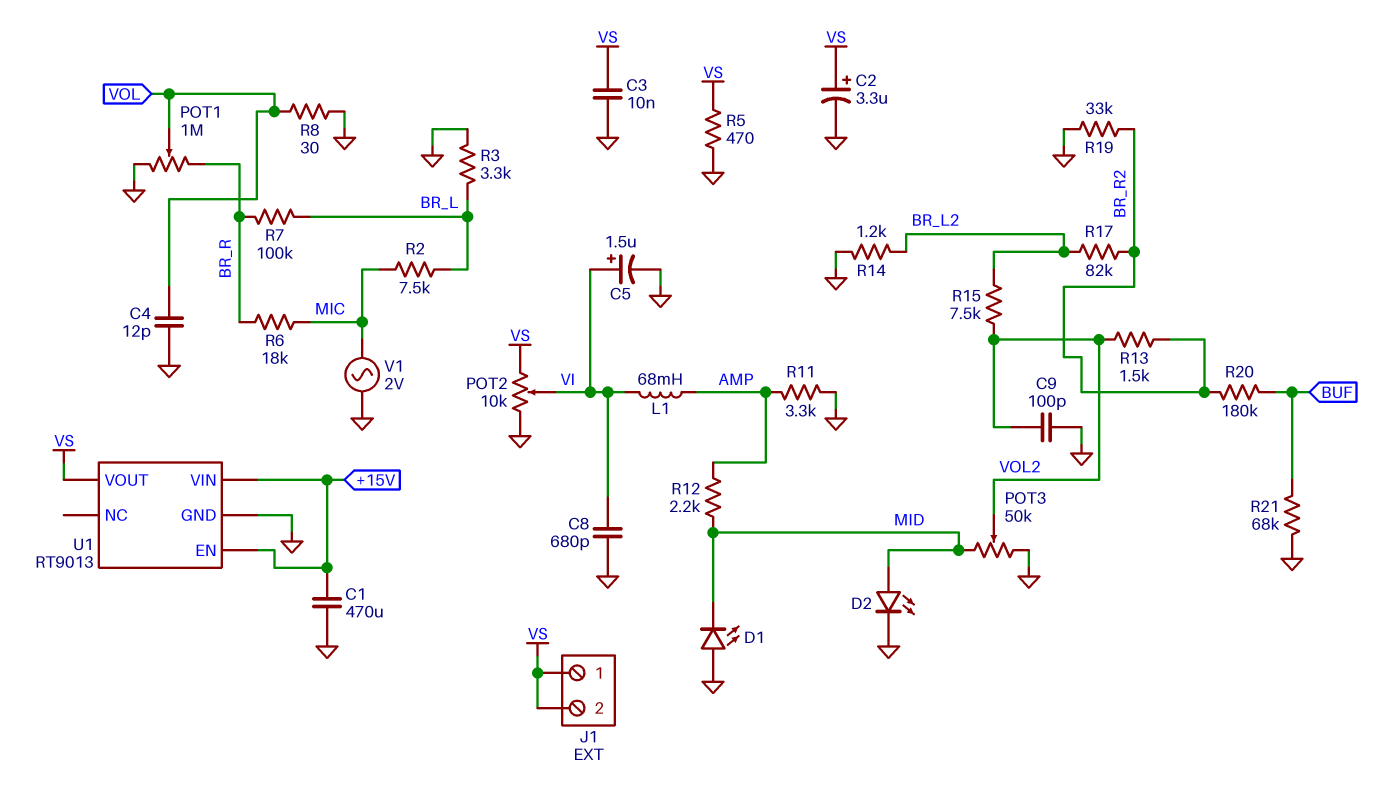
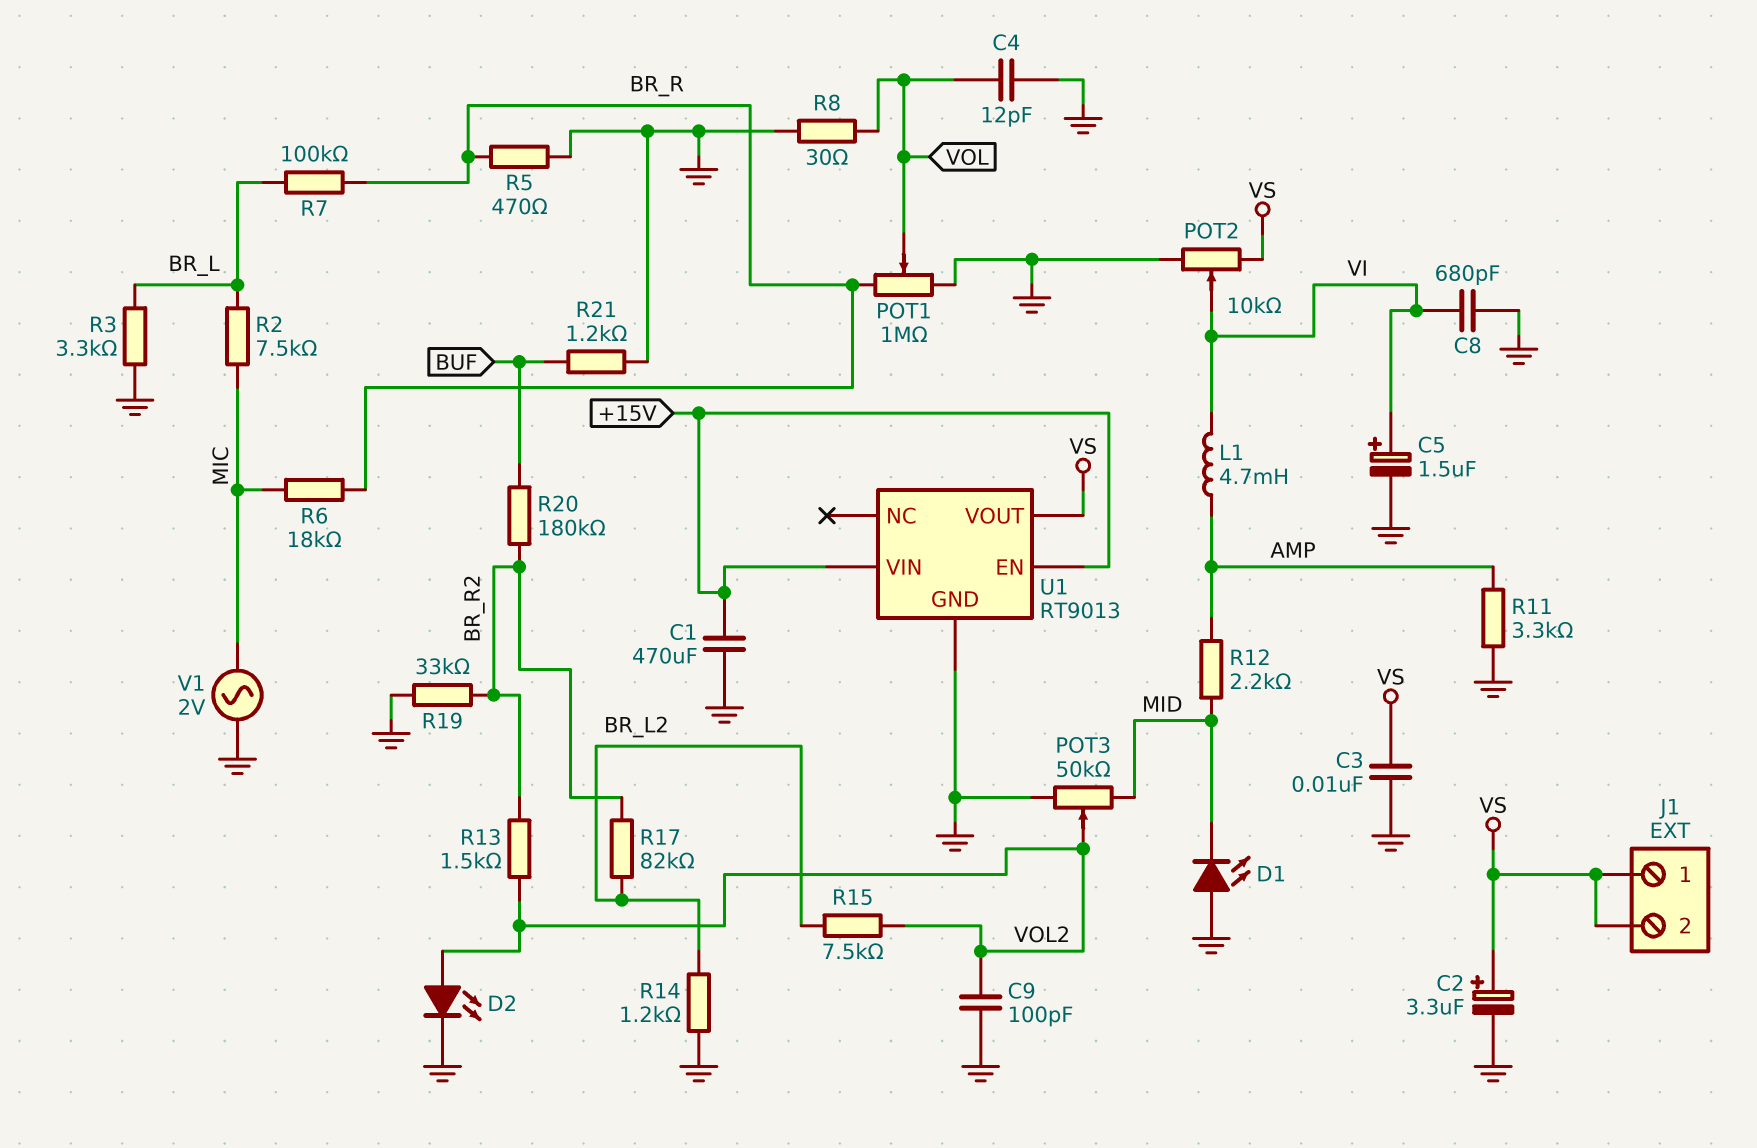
D2: LED (A MID, K GND) -> LED (A VOL2, K GND)
L1: 68mH (AMP, VI) -> 4.7mH (AMP, VI)
R5: 470 (GND, VS) -> 470 (BR_R, GND)
R21: 68k (BUF, GND) -> 1.2k (BUF, GND)

